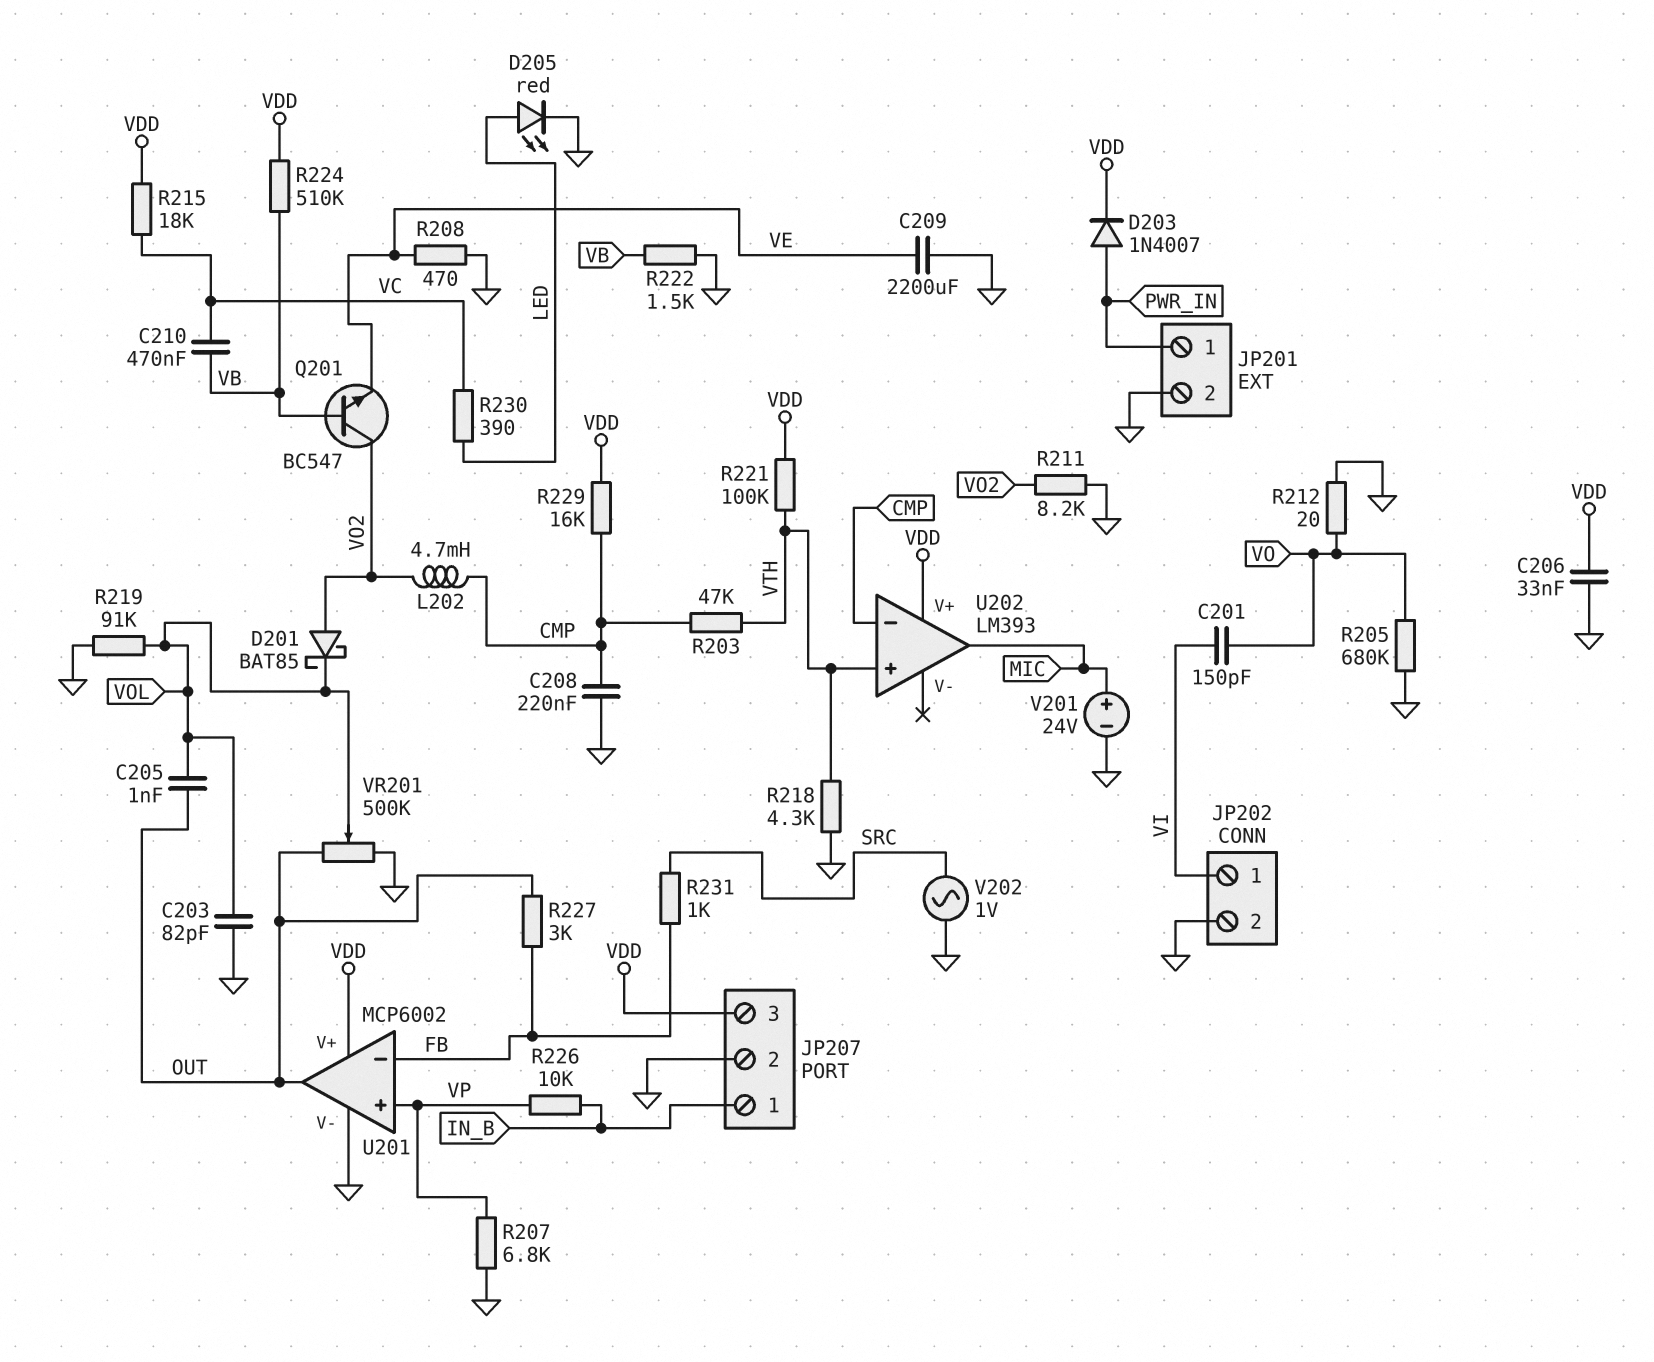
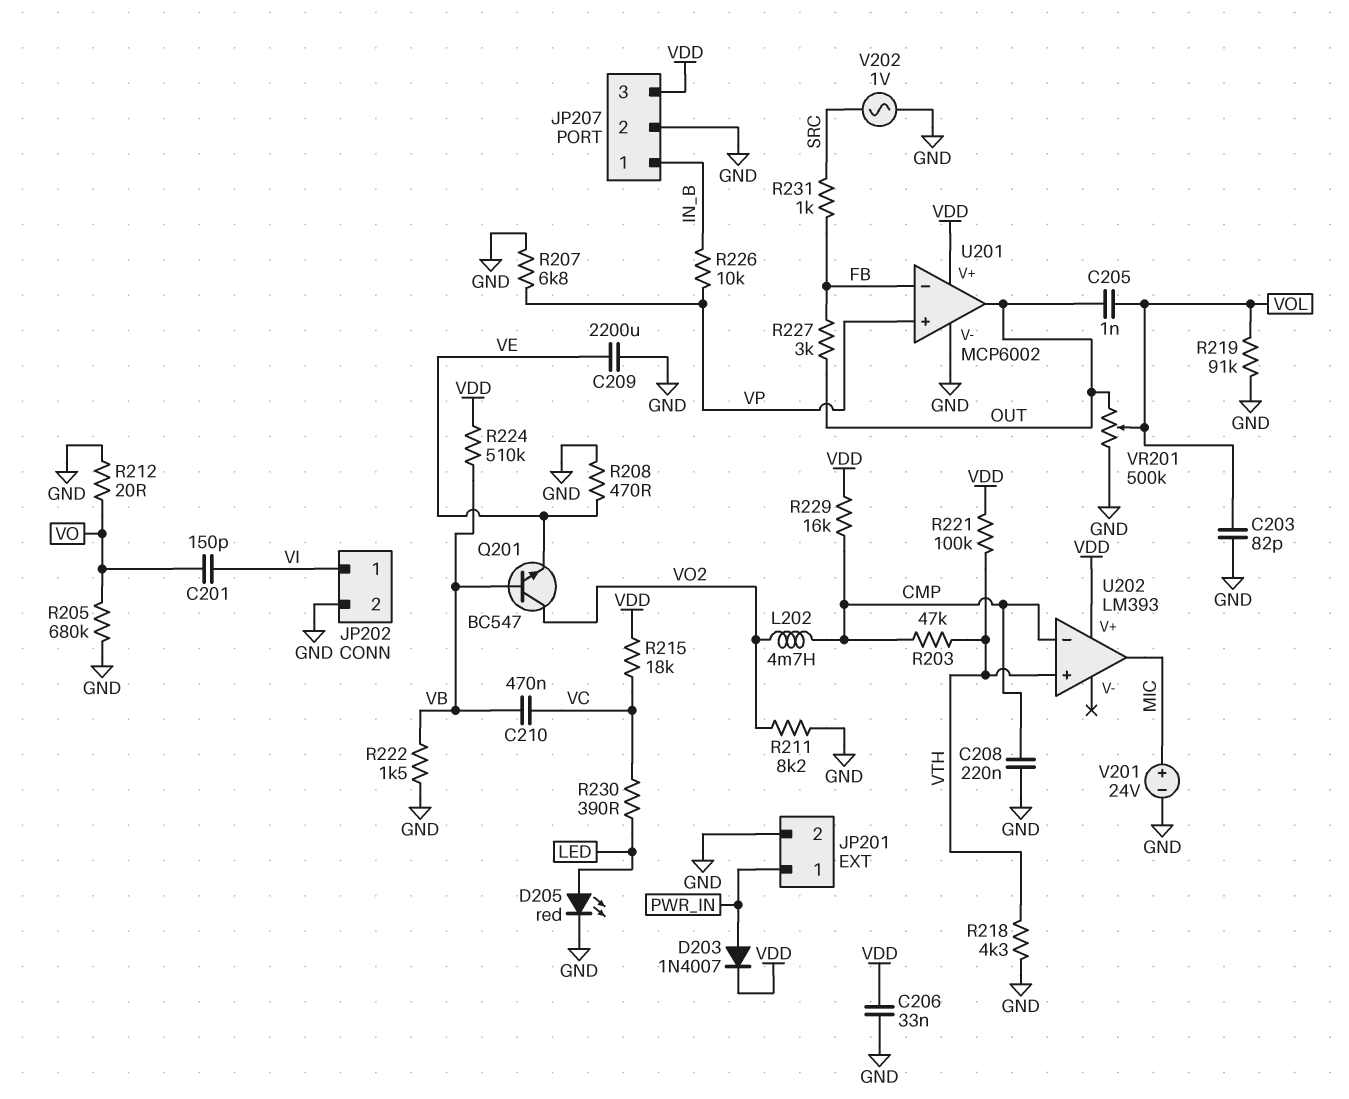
D201: schottky BAT85 (A VO2, K VOL) -> none

